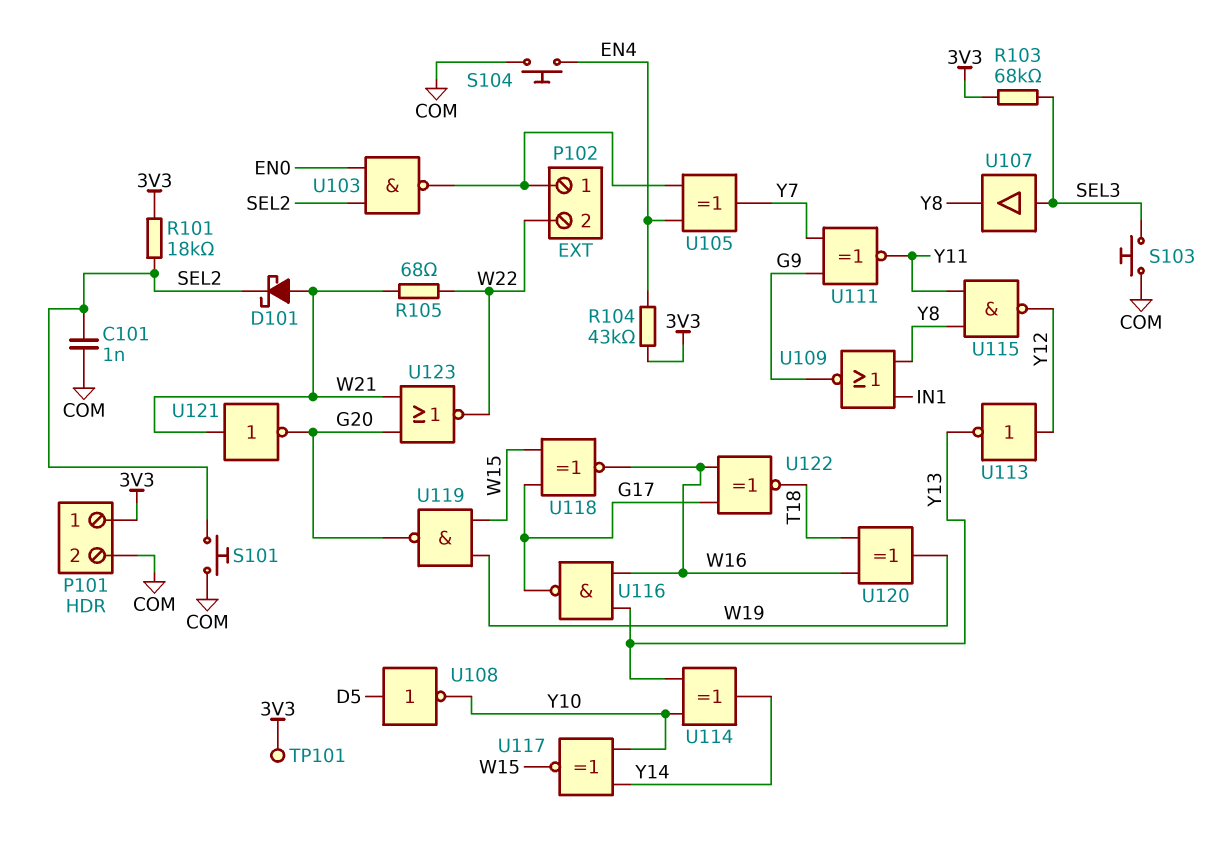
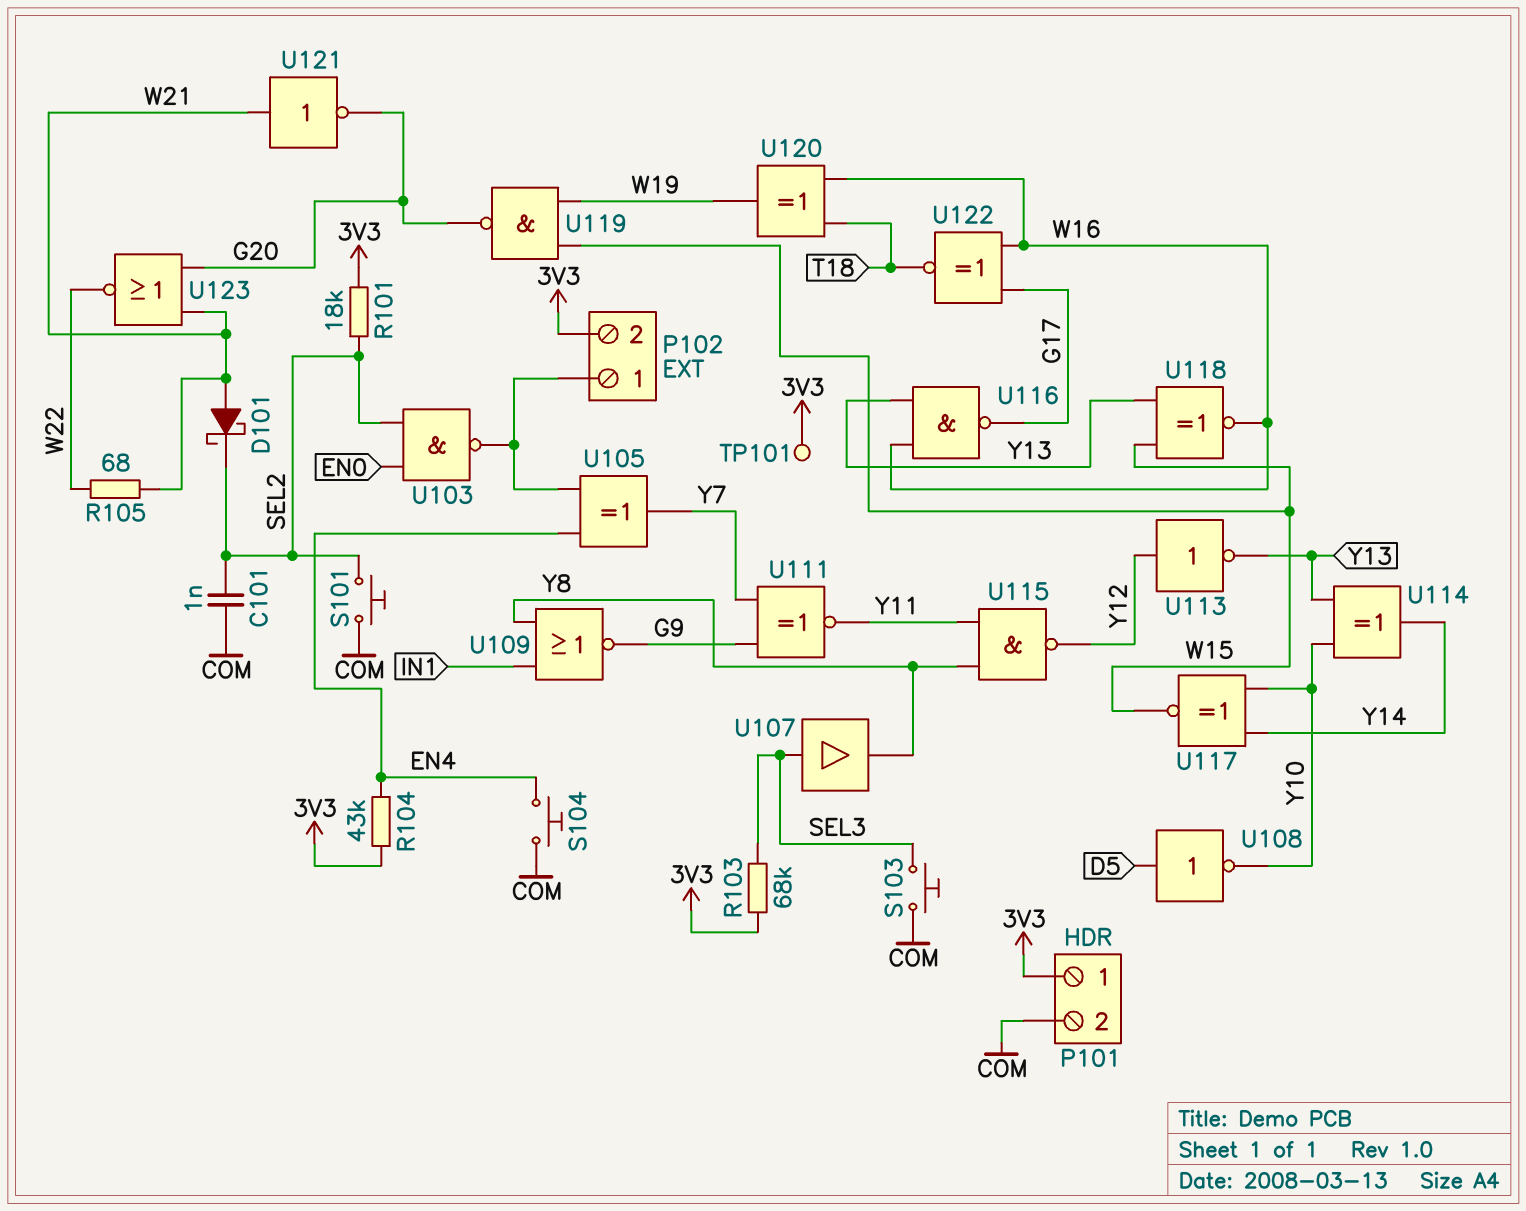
P102 pin 2: W22 -> 3V3
U118: XNOR (in G17, in W15, out W16) -> XNOR (in W15, in Y13, out W16)

